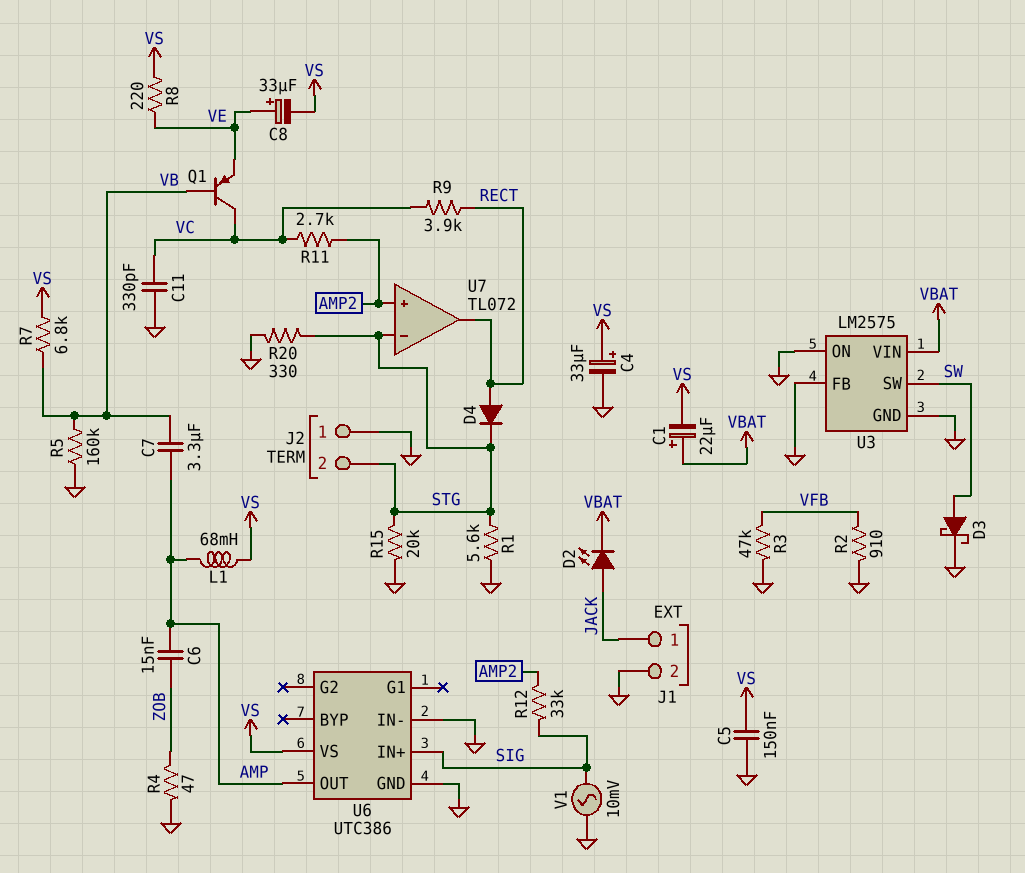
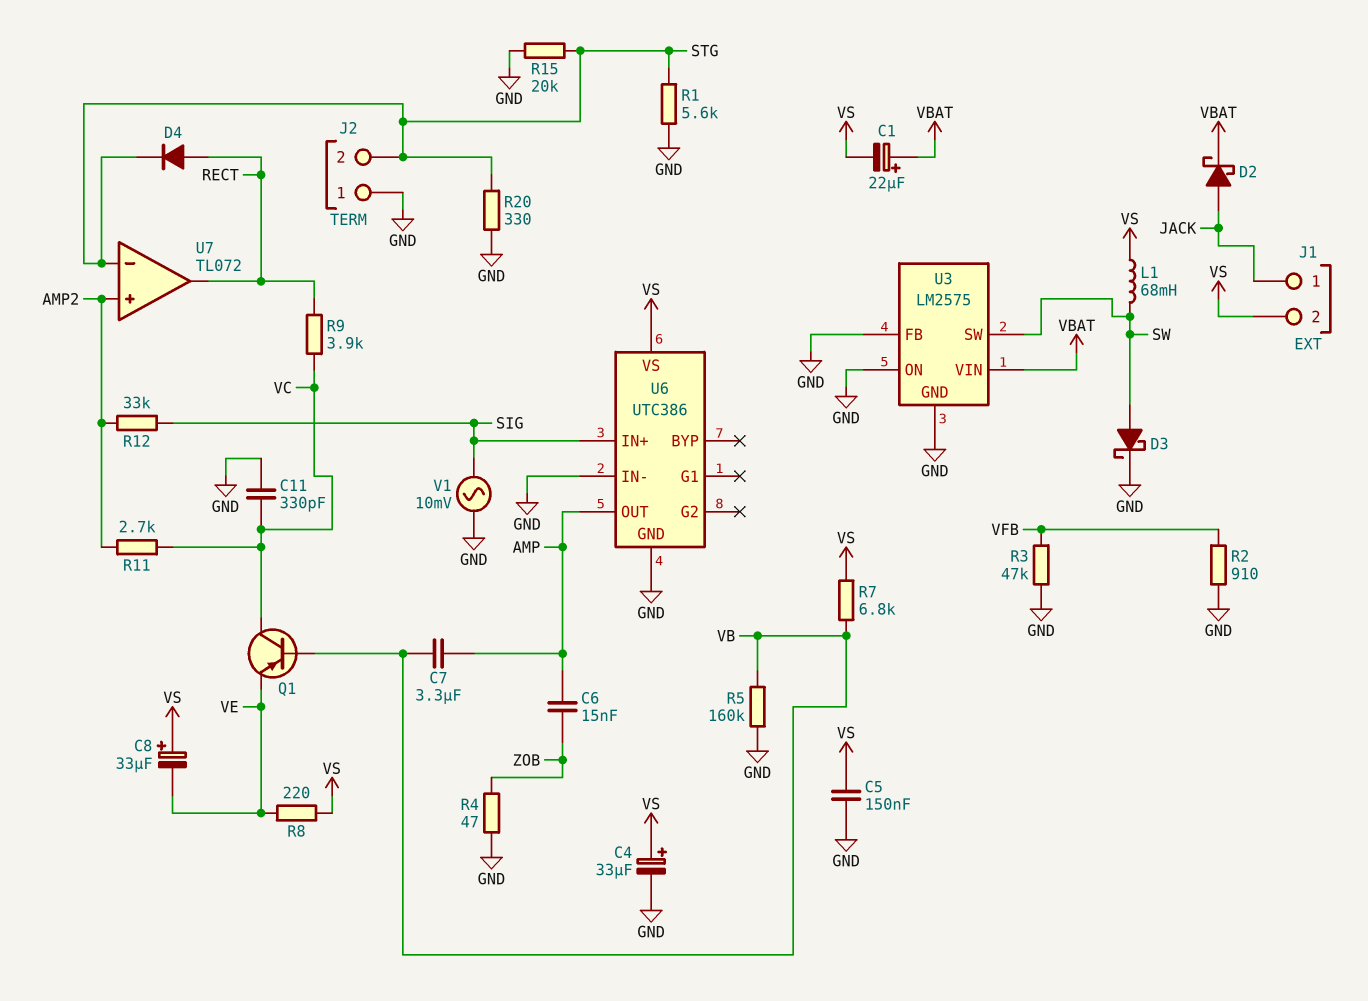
C8: 33uF (plus VE, minus VS) -> 33uF (plus VS, minus VE)
D2: LED (A JACK, K VBAT) -> schottky (A JACK, K VBAT)
J1 pin 2: GND -> VS
L1: 68mH (AMP, VS) -> 68mH (SW, VS)

